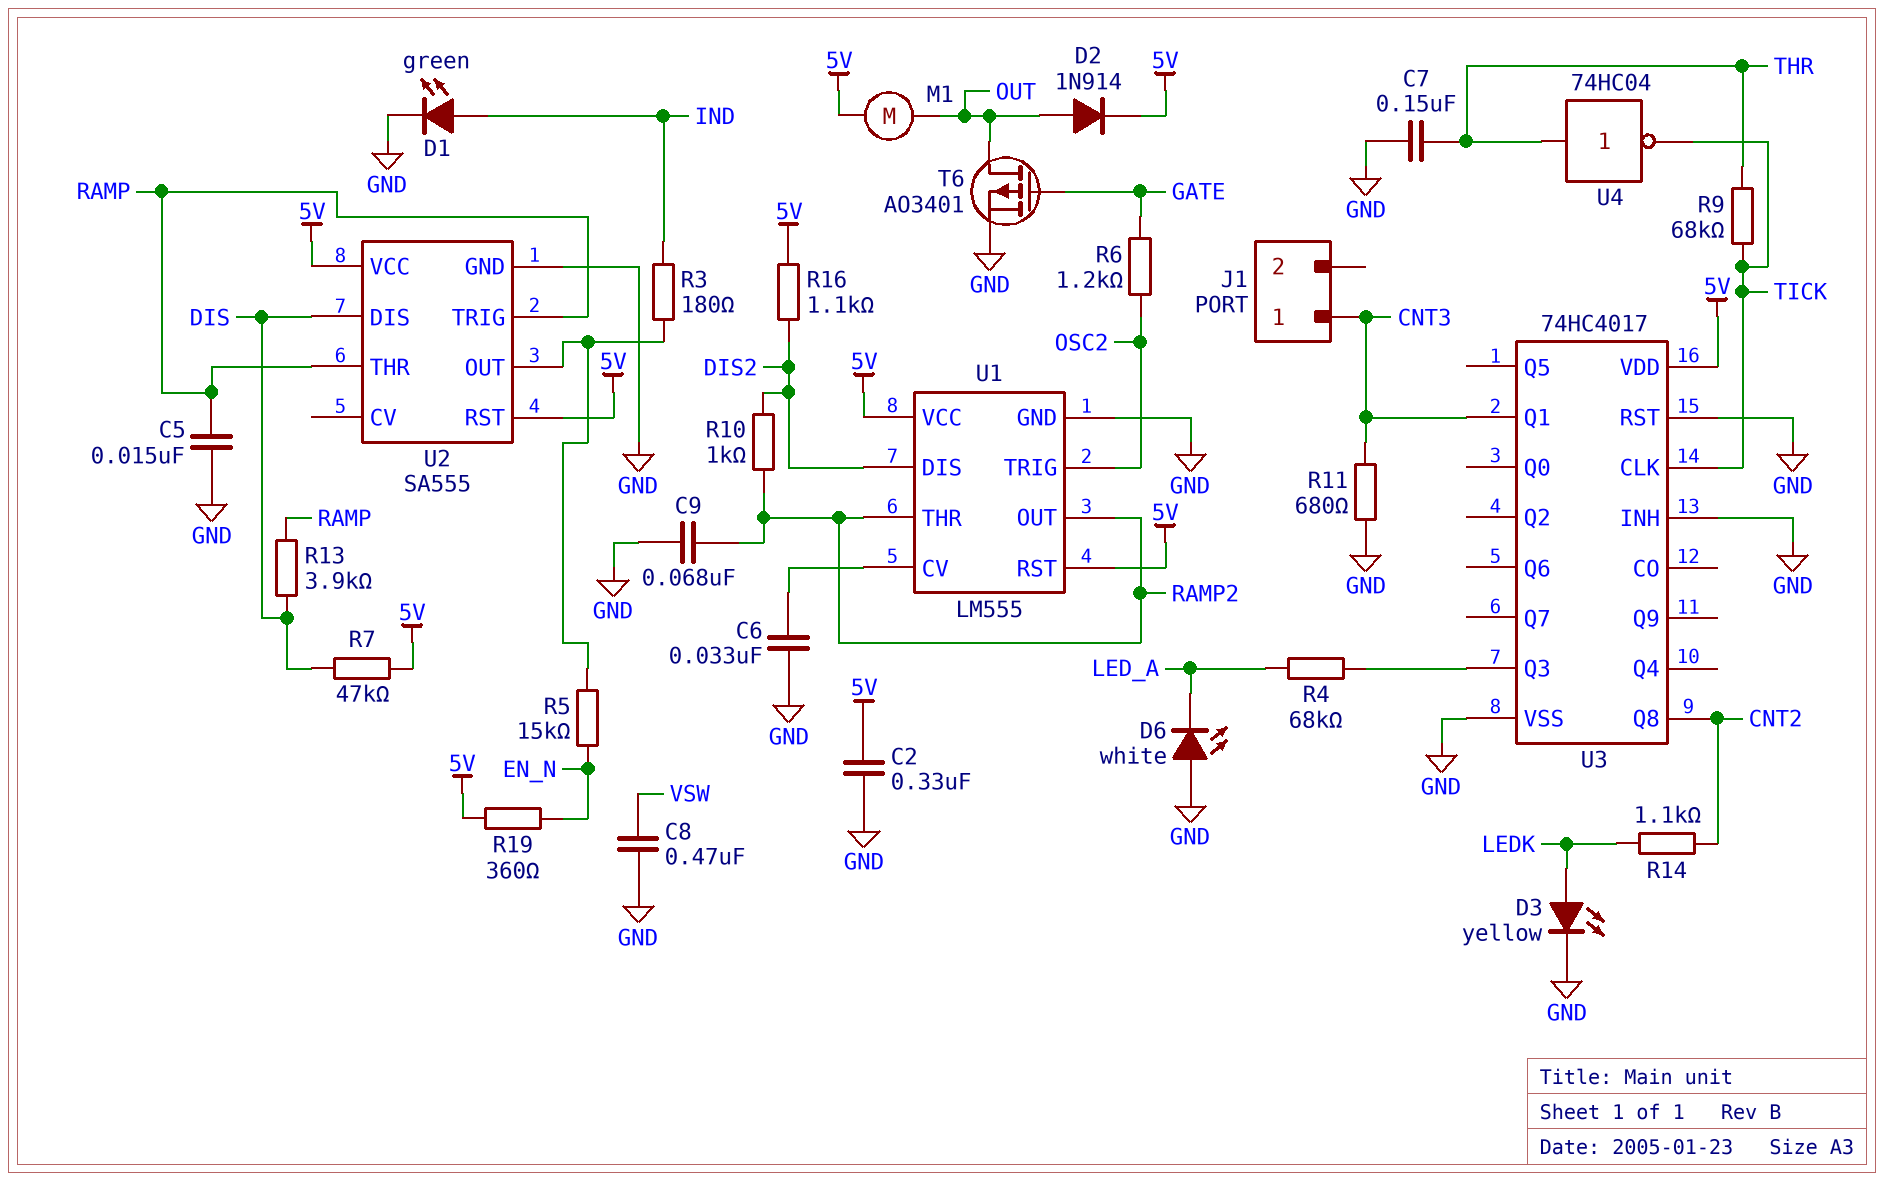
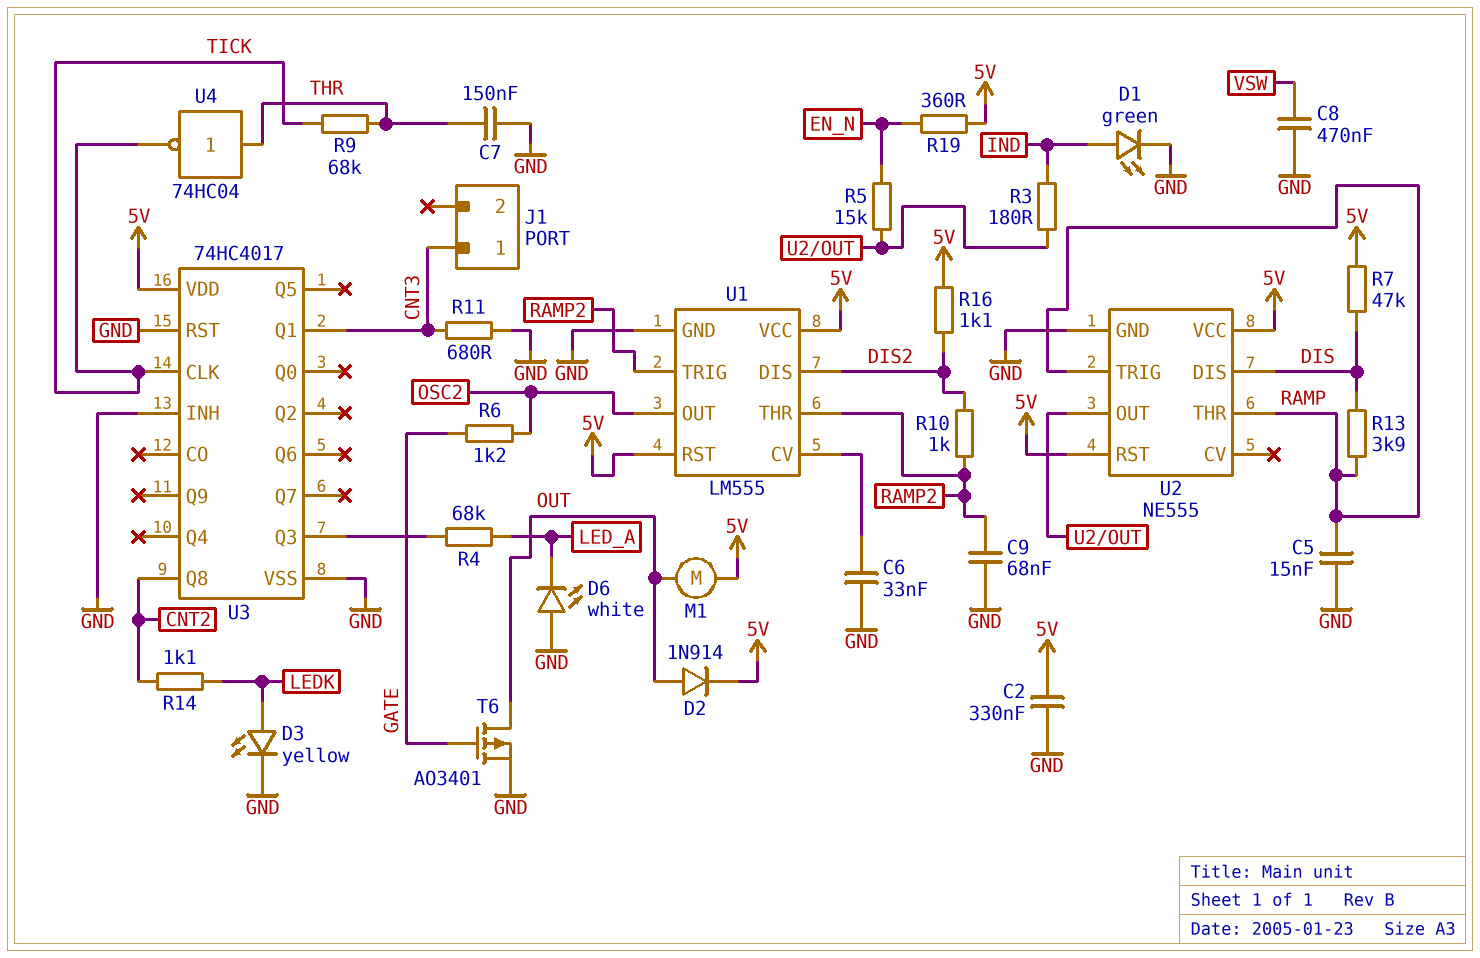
U1 pin OUT: RAMP2 -> OSC2
U1 pin TRIG: OSC2 -> RAMP2
U2: SA555 -> NE555

